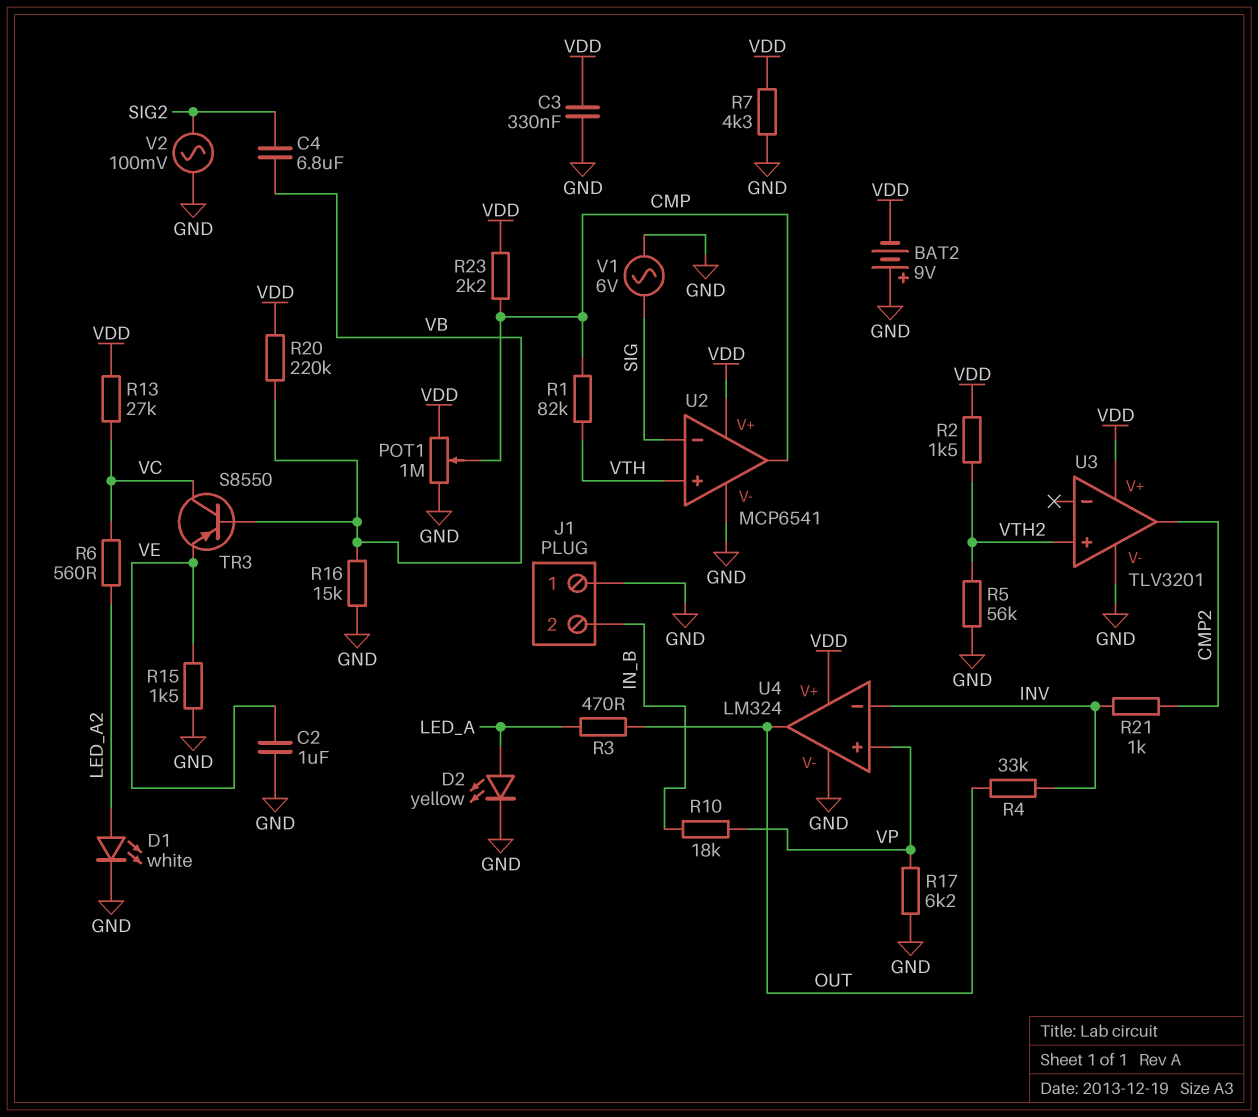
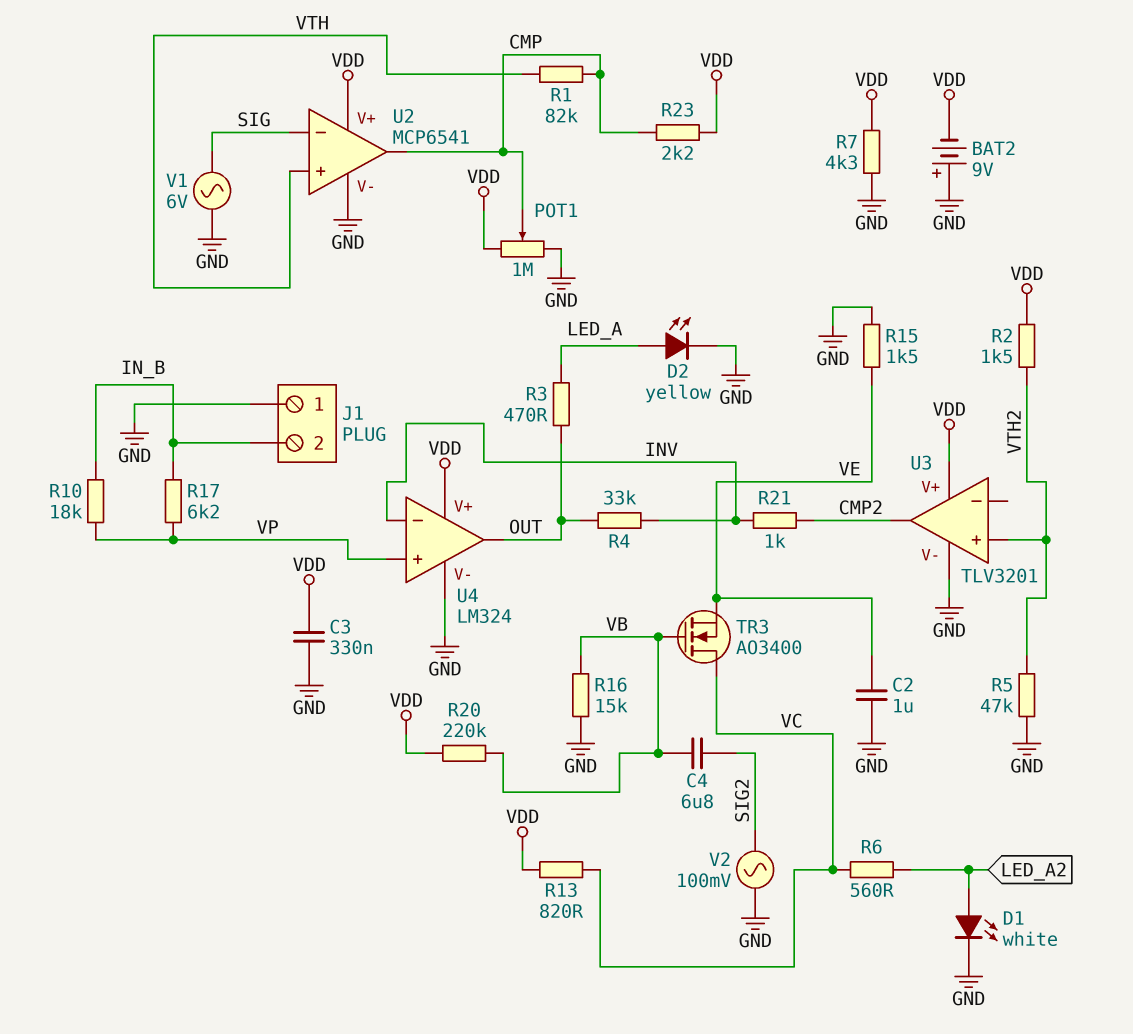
R5: 56k (GND, VTH2) -> 47k (GND, VTH2)
R13: 27k (VC, VDD) -> 820 (VC, VDD)
R17: 6.2k (GND, VP) -> 6.2k (IN_B, VP)
TR3: PNP S8550 (B VB, C VC, E VE) -> NMOS AO3400 (G VB, D VC, S VE)

